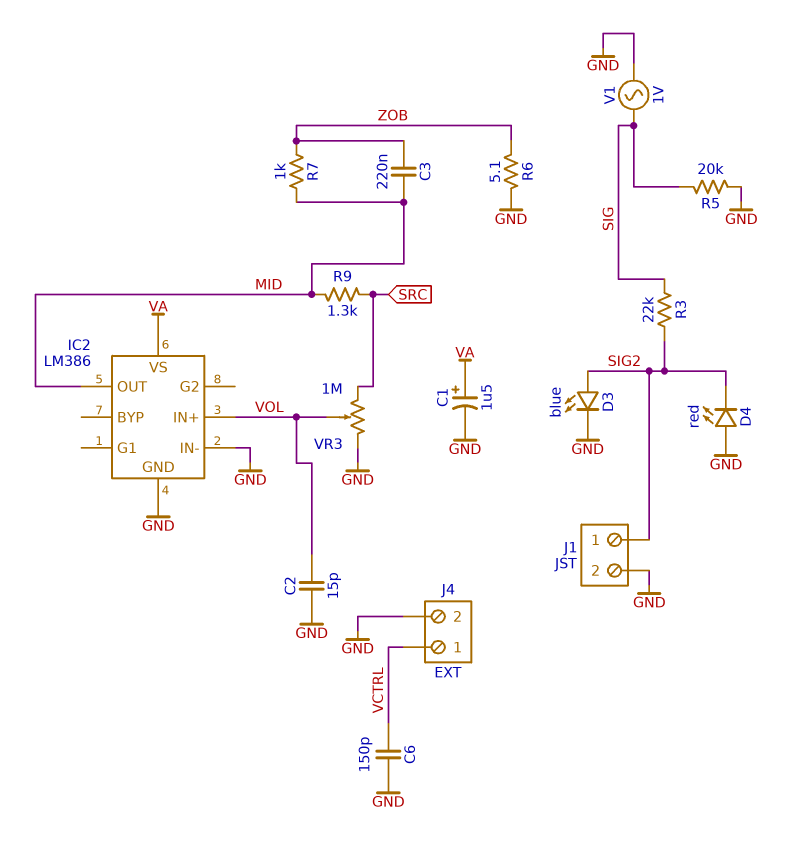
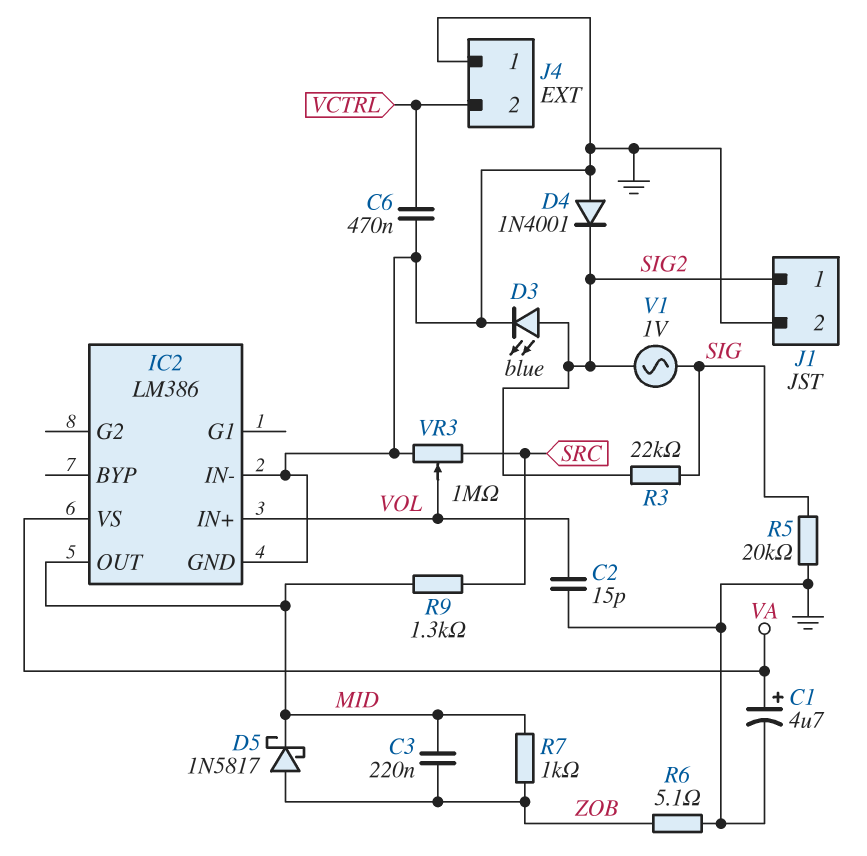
C1: 1.5uF (plus VA, minus GND) -> 4.7uF (plus VA, minus GND)
C6: 150pF (GND, VCTRL) -> 470nF (GND, VCTRL)
D4: LED red (A GND, K SIG2) -> diode 1N4001 (A GND, K SIG2)
D5: none -> schottky 1N5817 (A ZOB, K MID)
J4 pin 1: VCTRL -> GND
J4 pin 2: GND -> VCTRL
V1: AC 1V (GND, SIG) -> AC 1V (SIG, SIG2)

